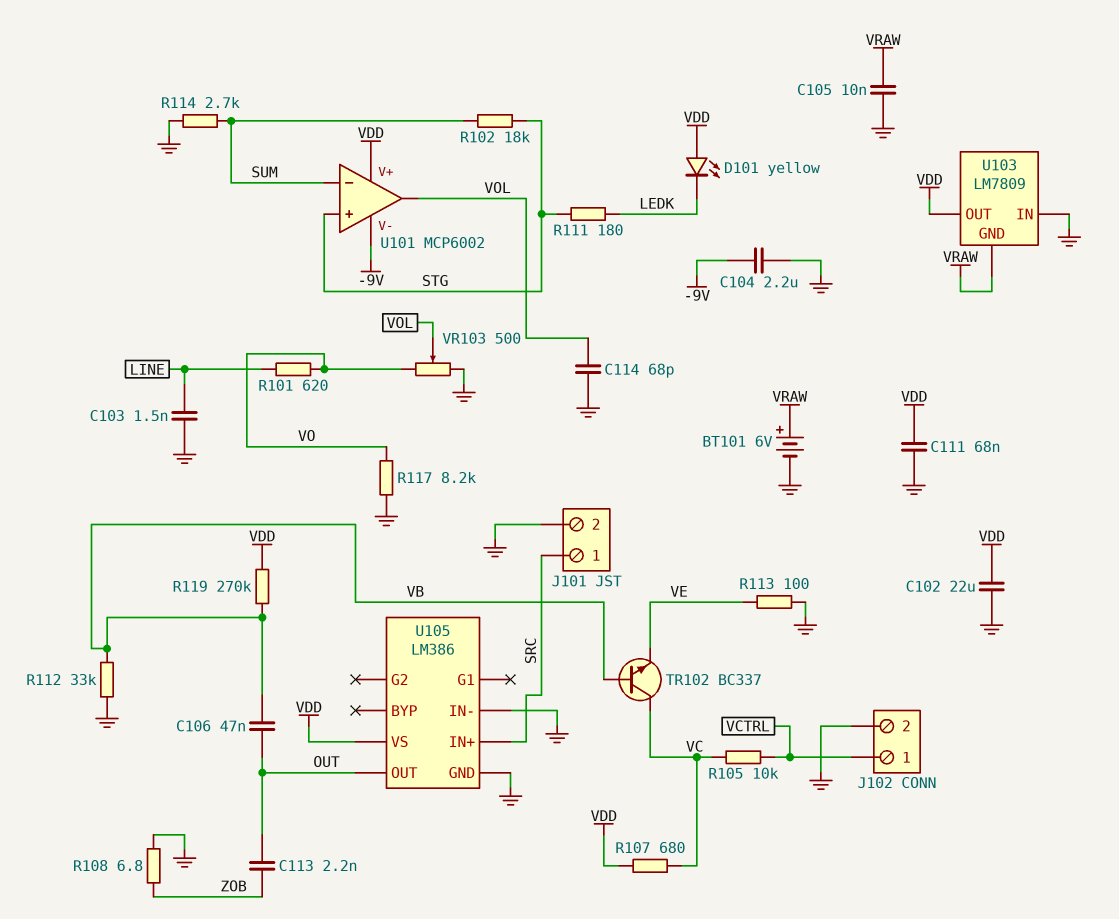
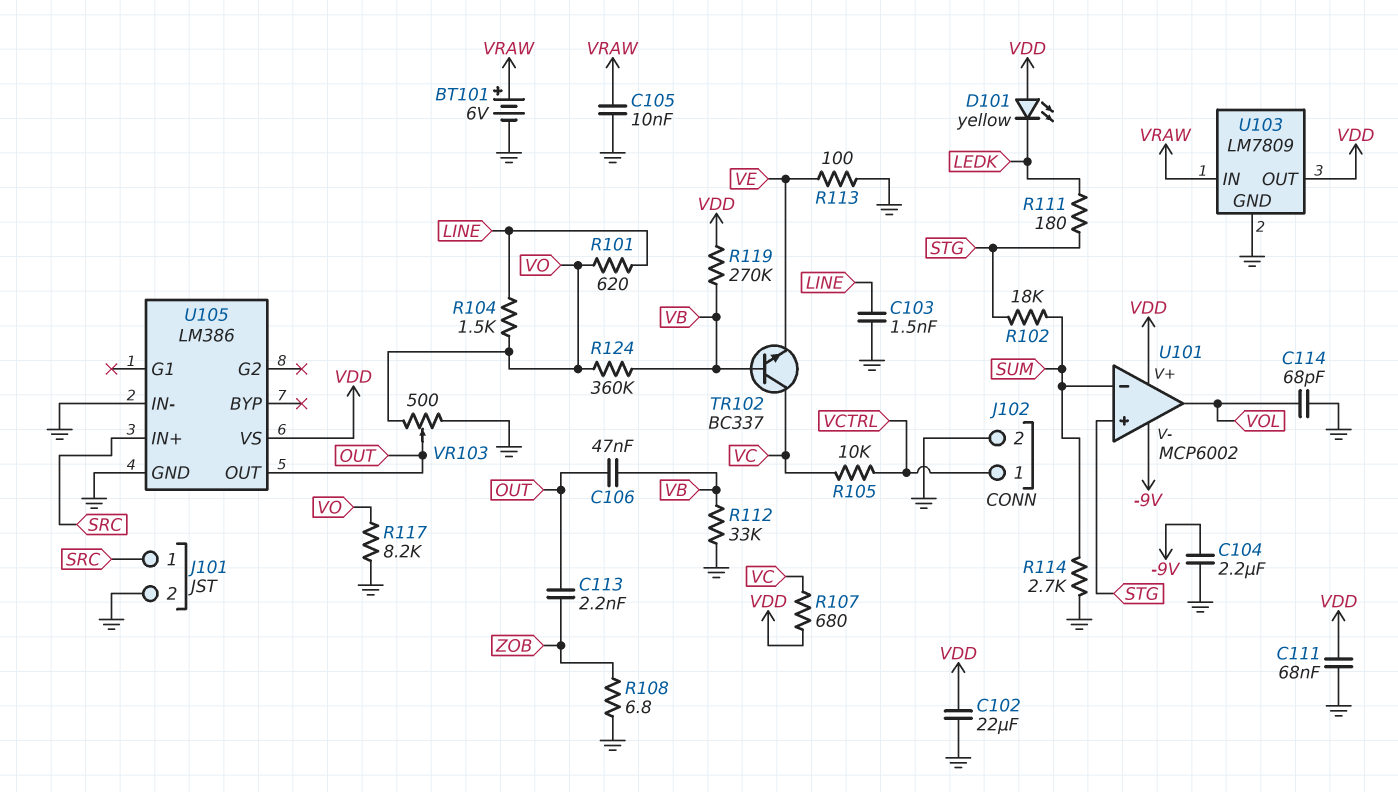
R104: none -> 1.5k (LINE, VO)
R124: none -> 360k (VB, VO)
U103 pin GND: VRAW -> GND
U103 pin IN: GND -> VRAW
VR103: 500 (GND, VO, wiper VOL) -> 500 (GND, VO, wiper OUT)

